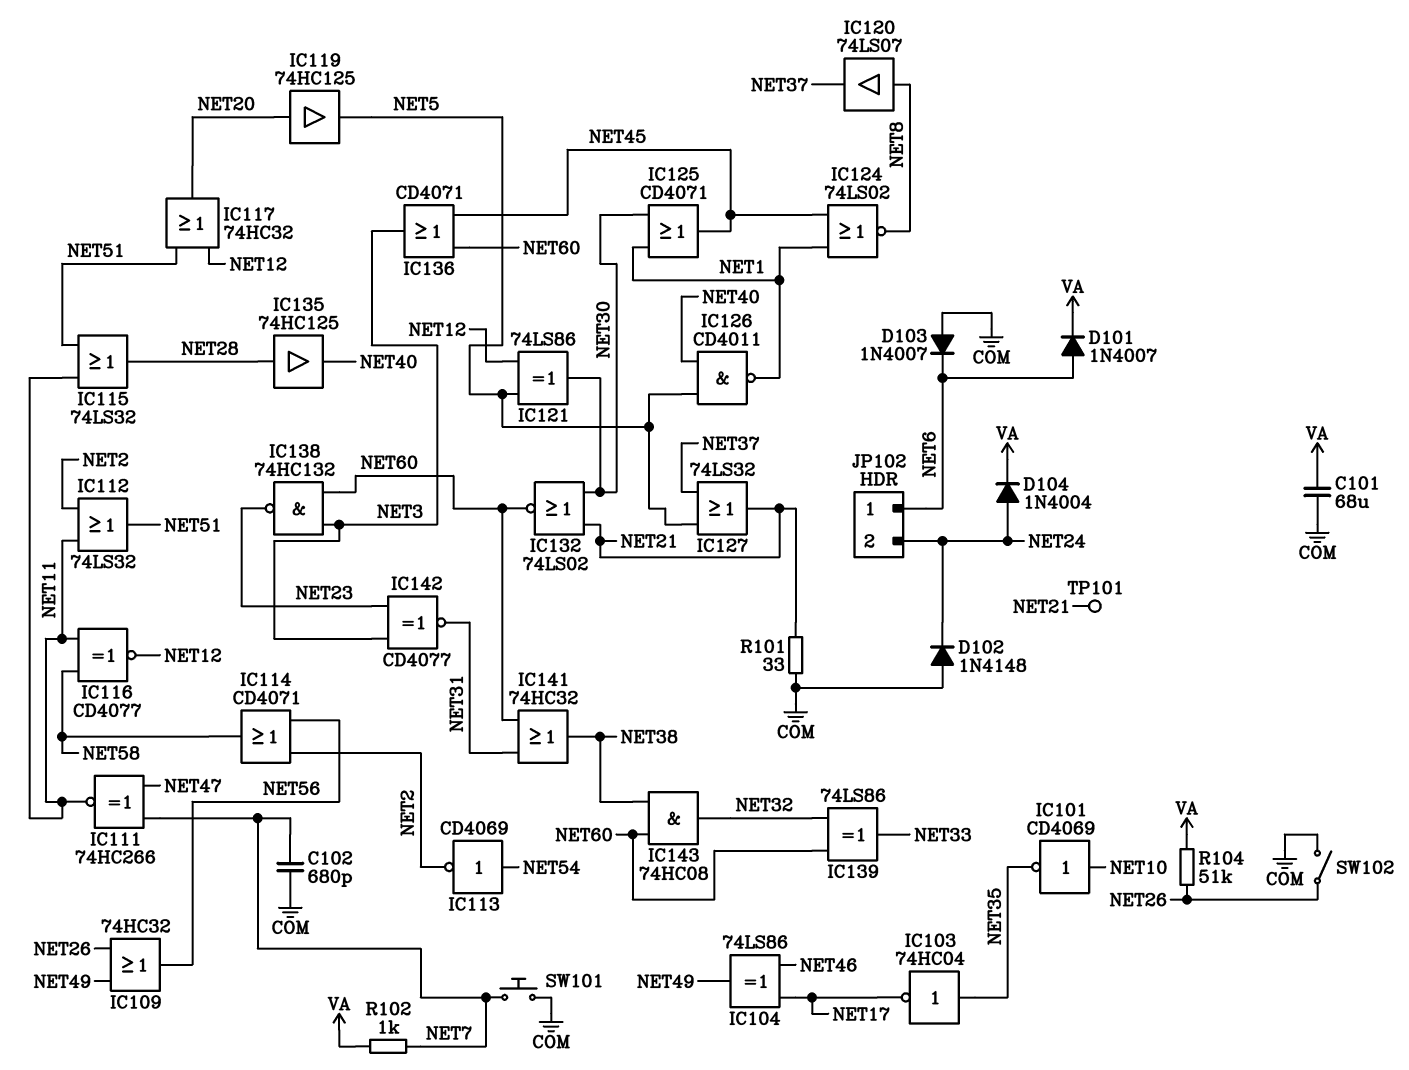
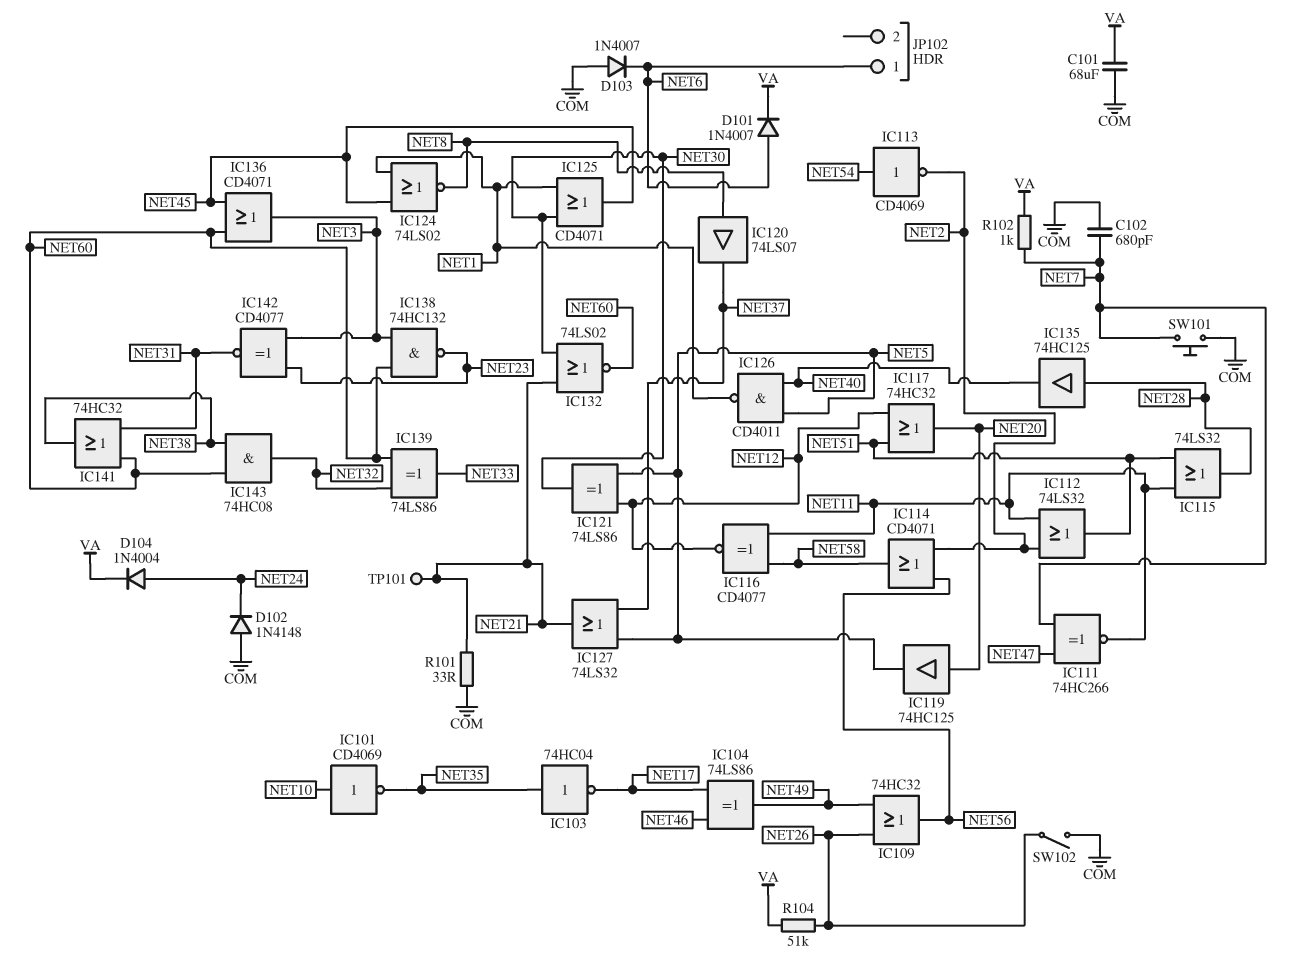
JP102 pin 2: NET24 -> none

